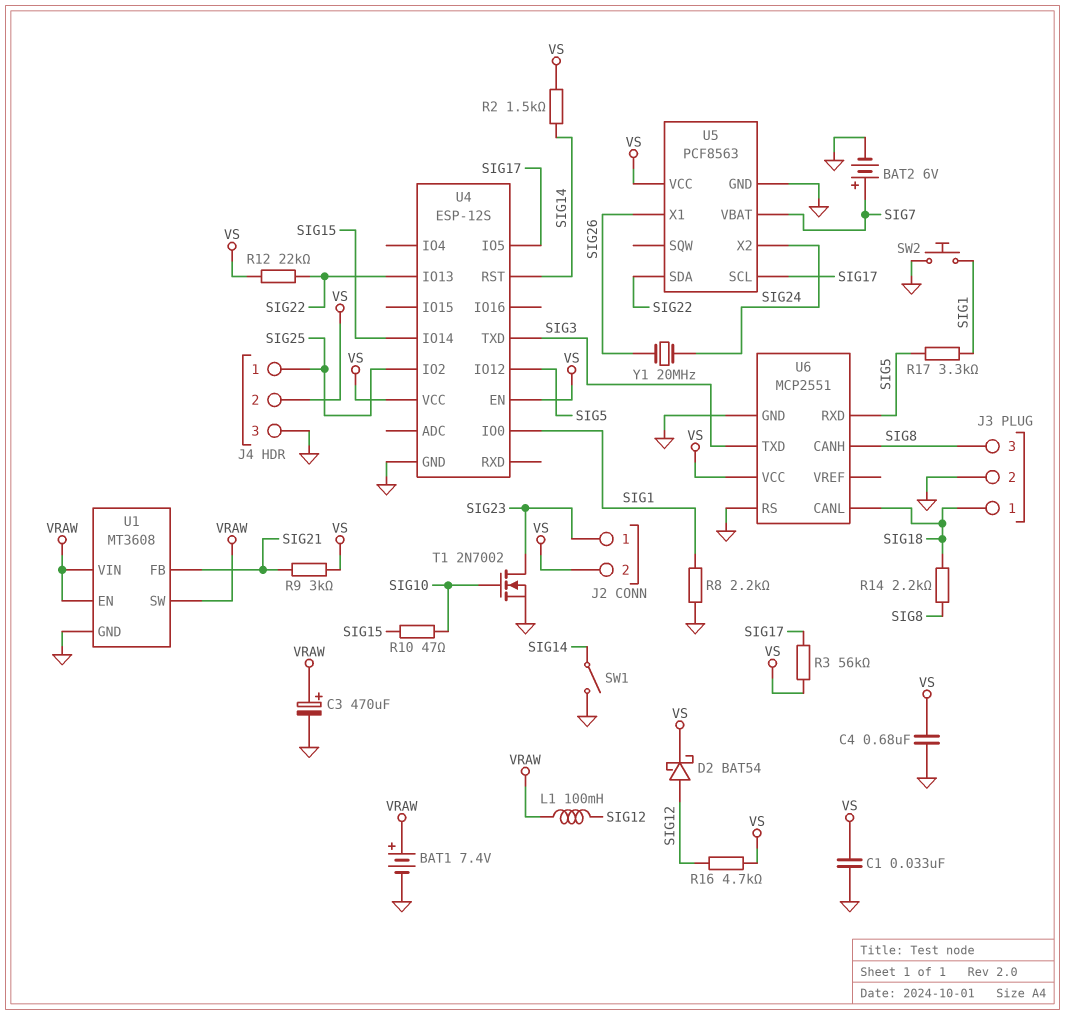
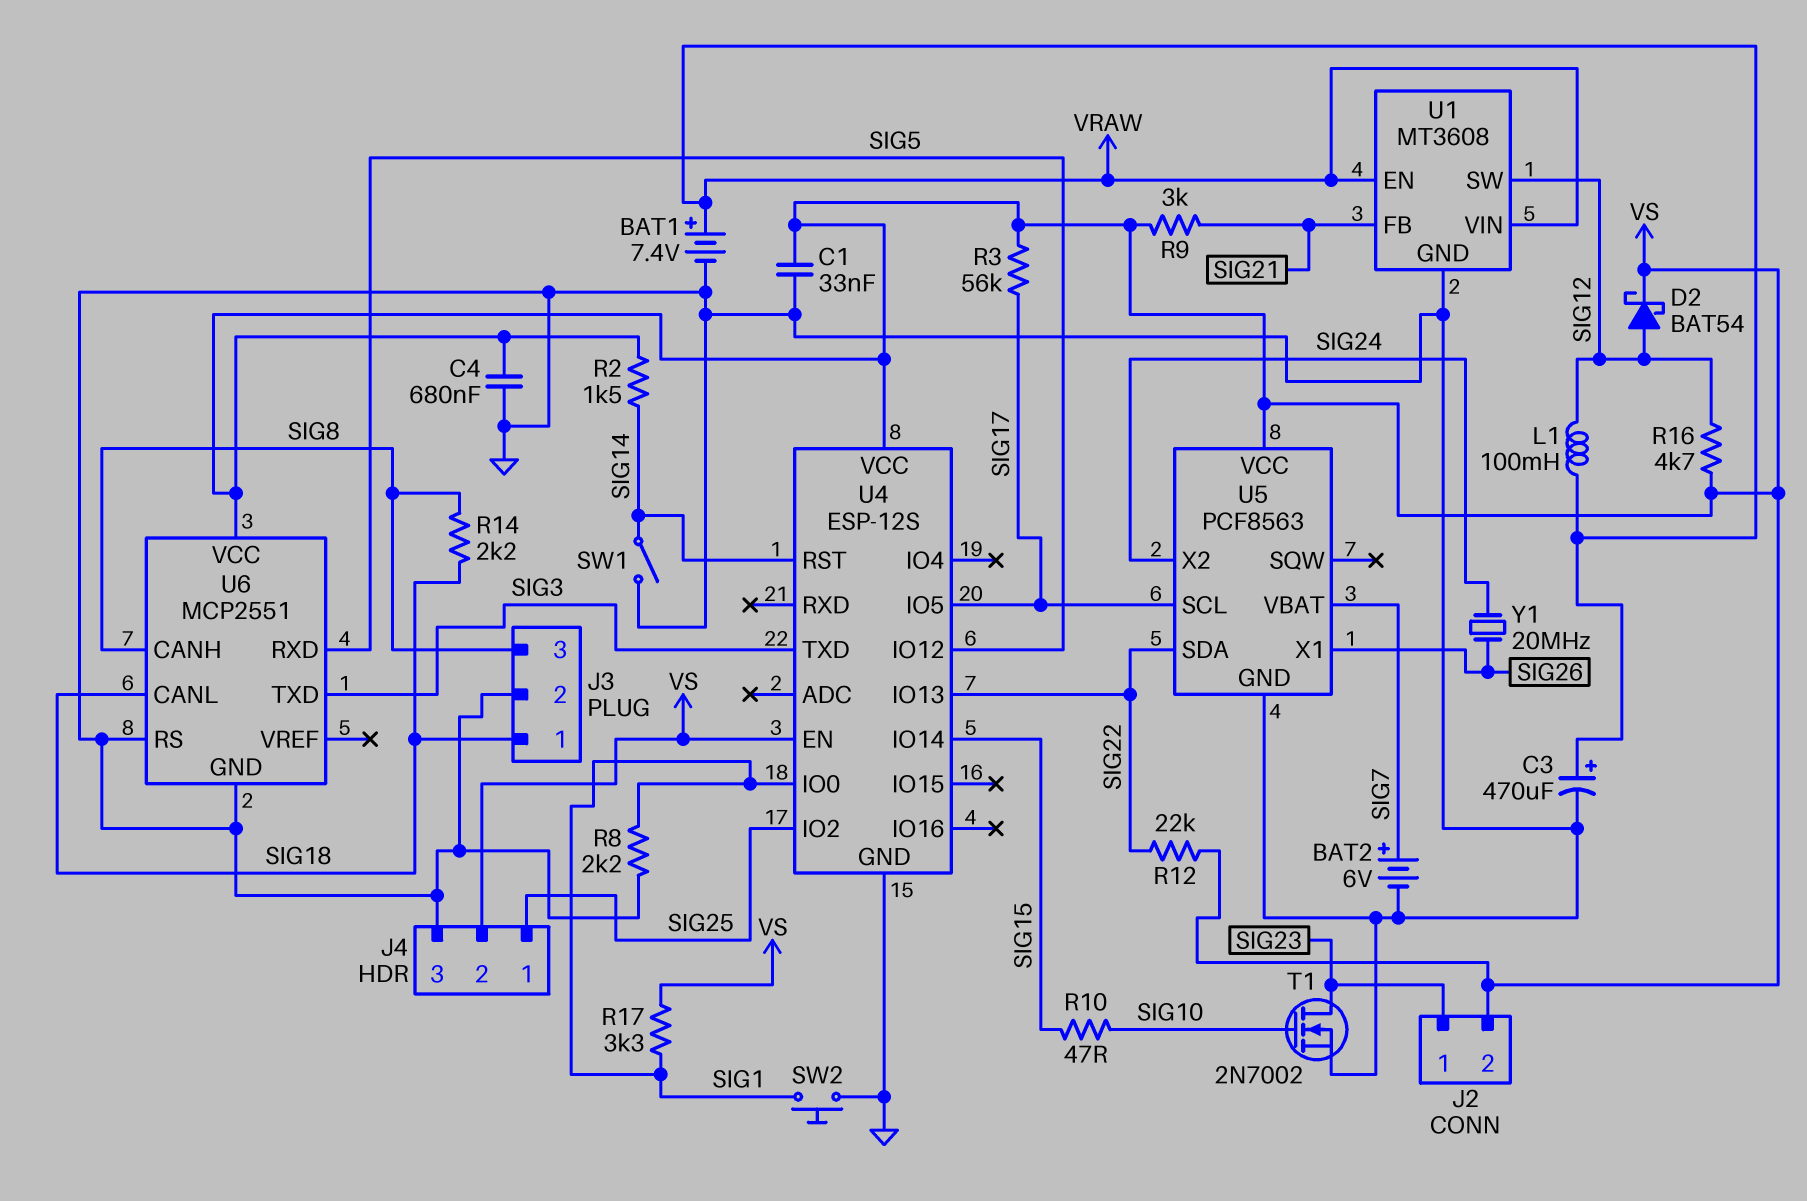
R17: 3.3k (SIG1, SIG5) -> 3.3k (SIG1, VS)
U1 pin SW: VRAW -> SIG12

